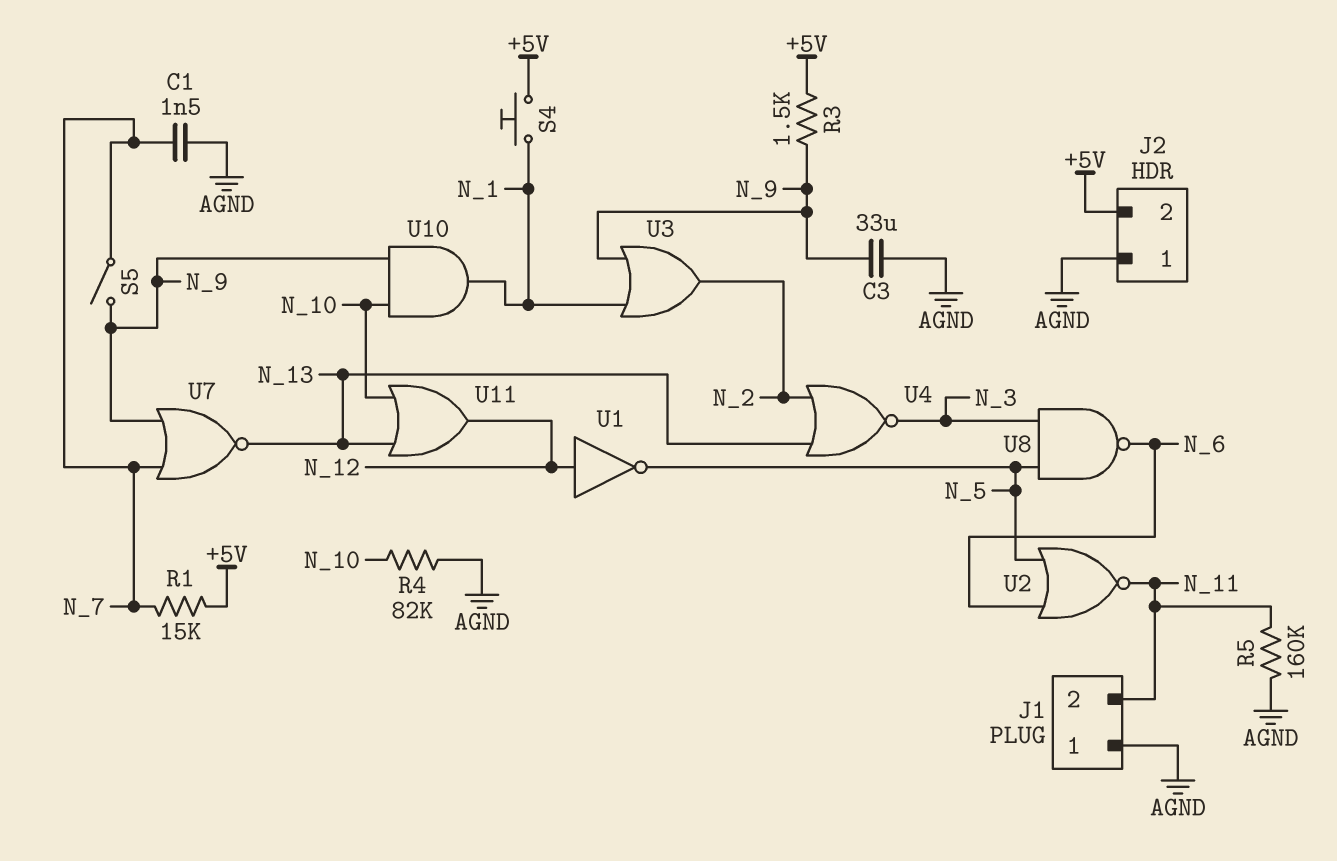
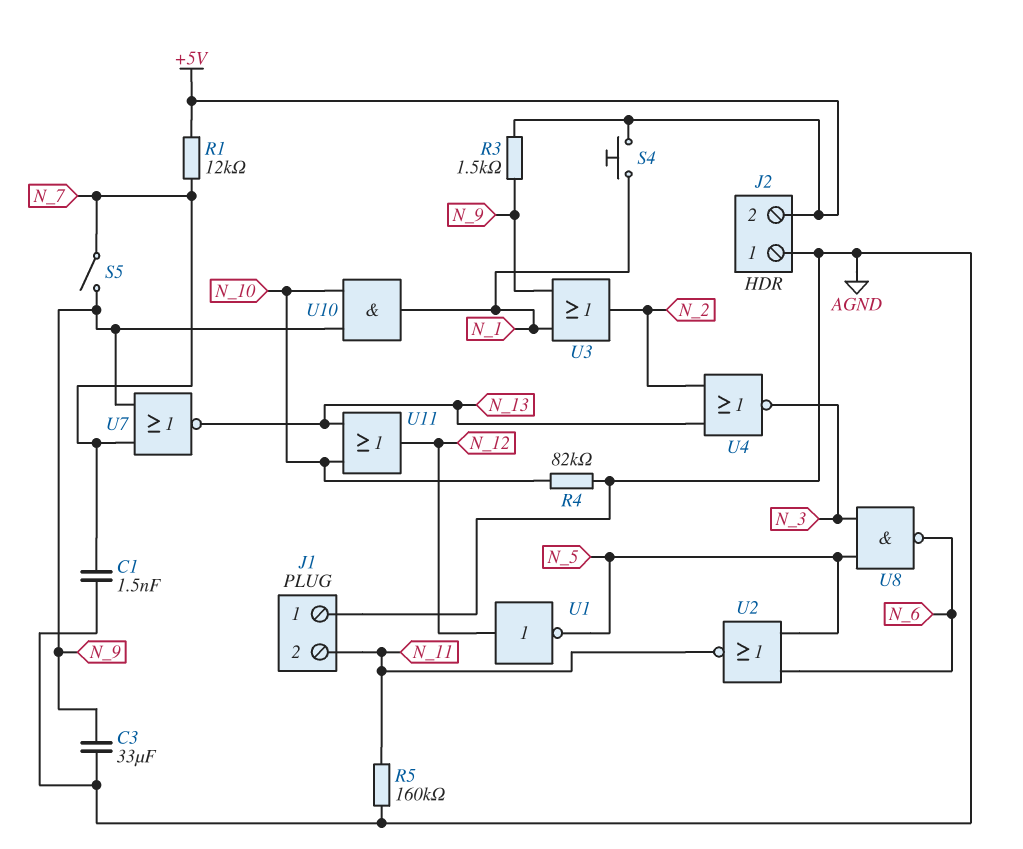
R1: 15k (+5V, N_7) -> 12k (+5V, N_7)

